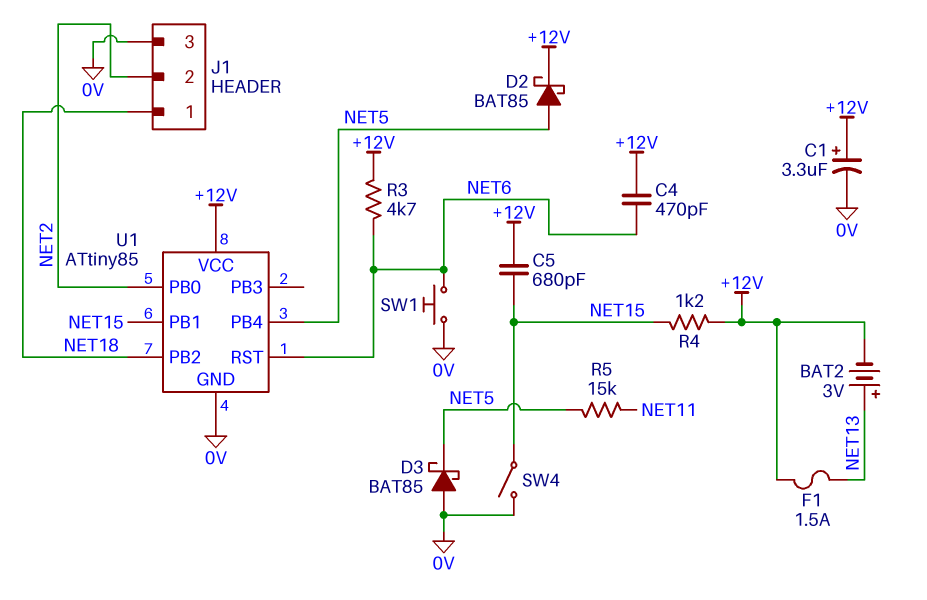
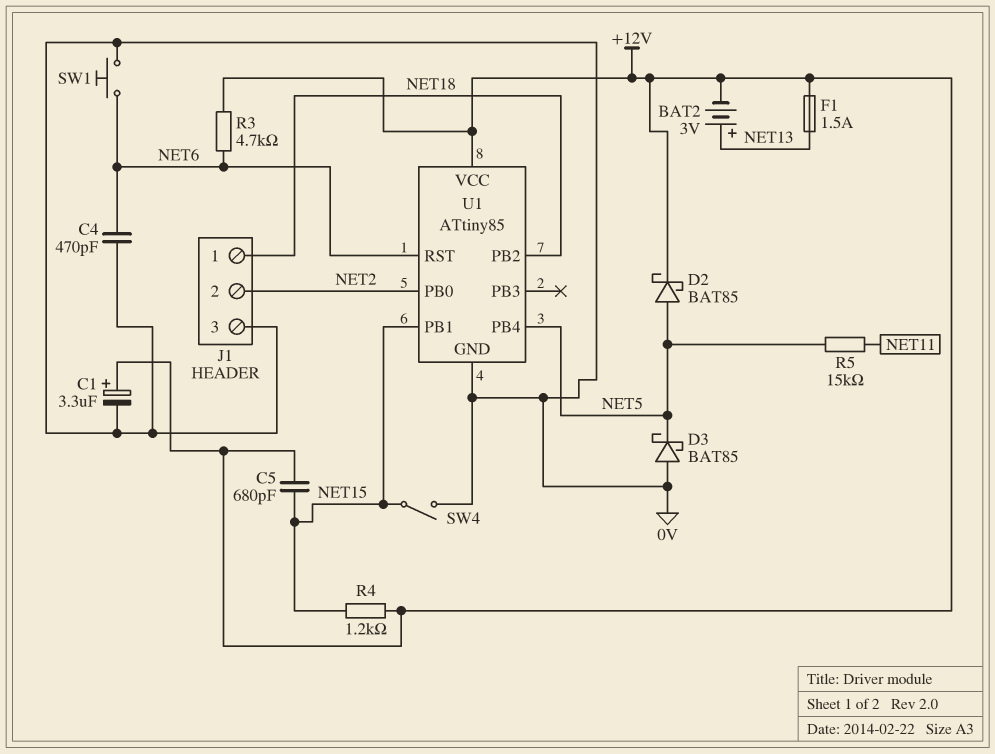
C4: 470pF (+12V, NET6) -> 470pF (0V, NET6)

